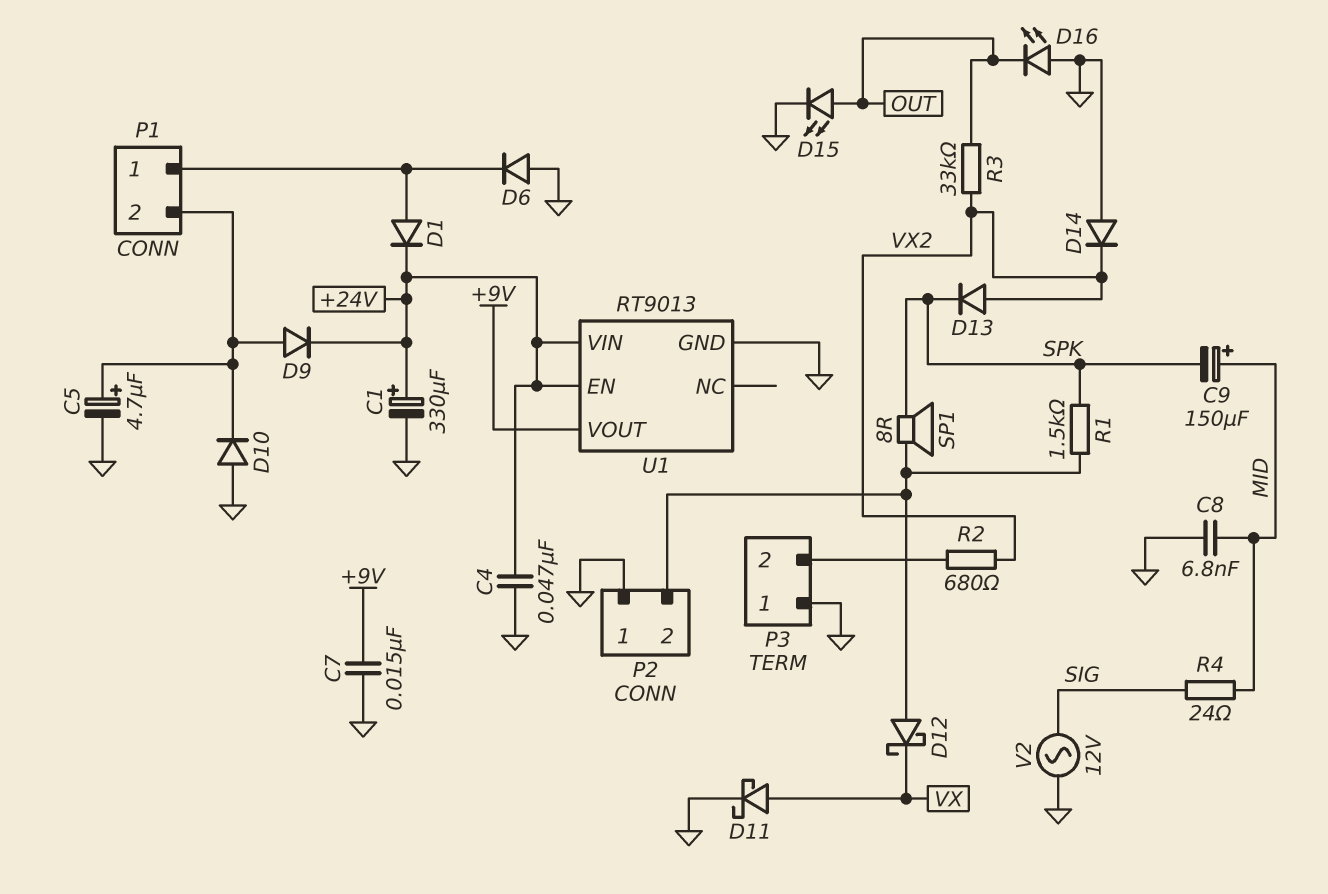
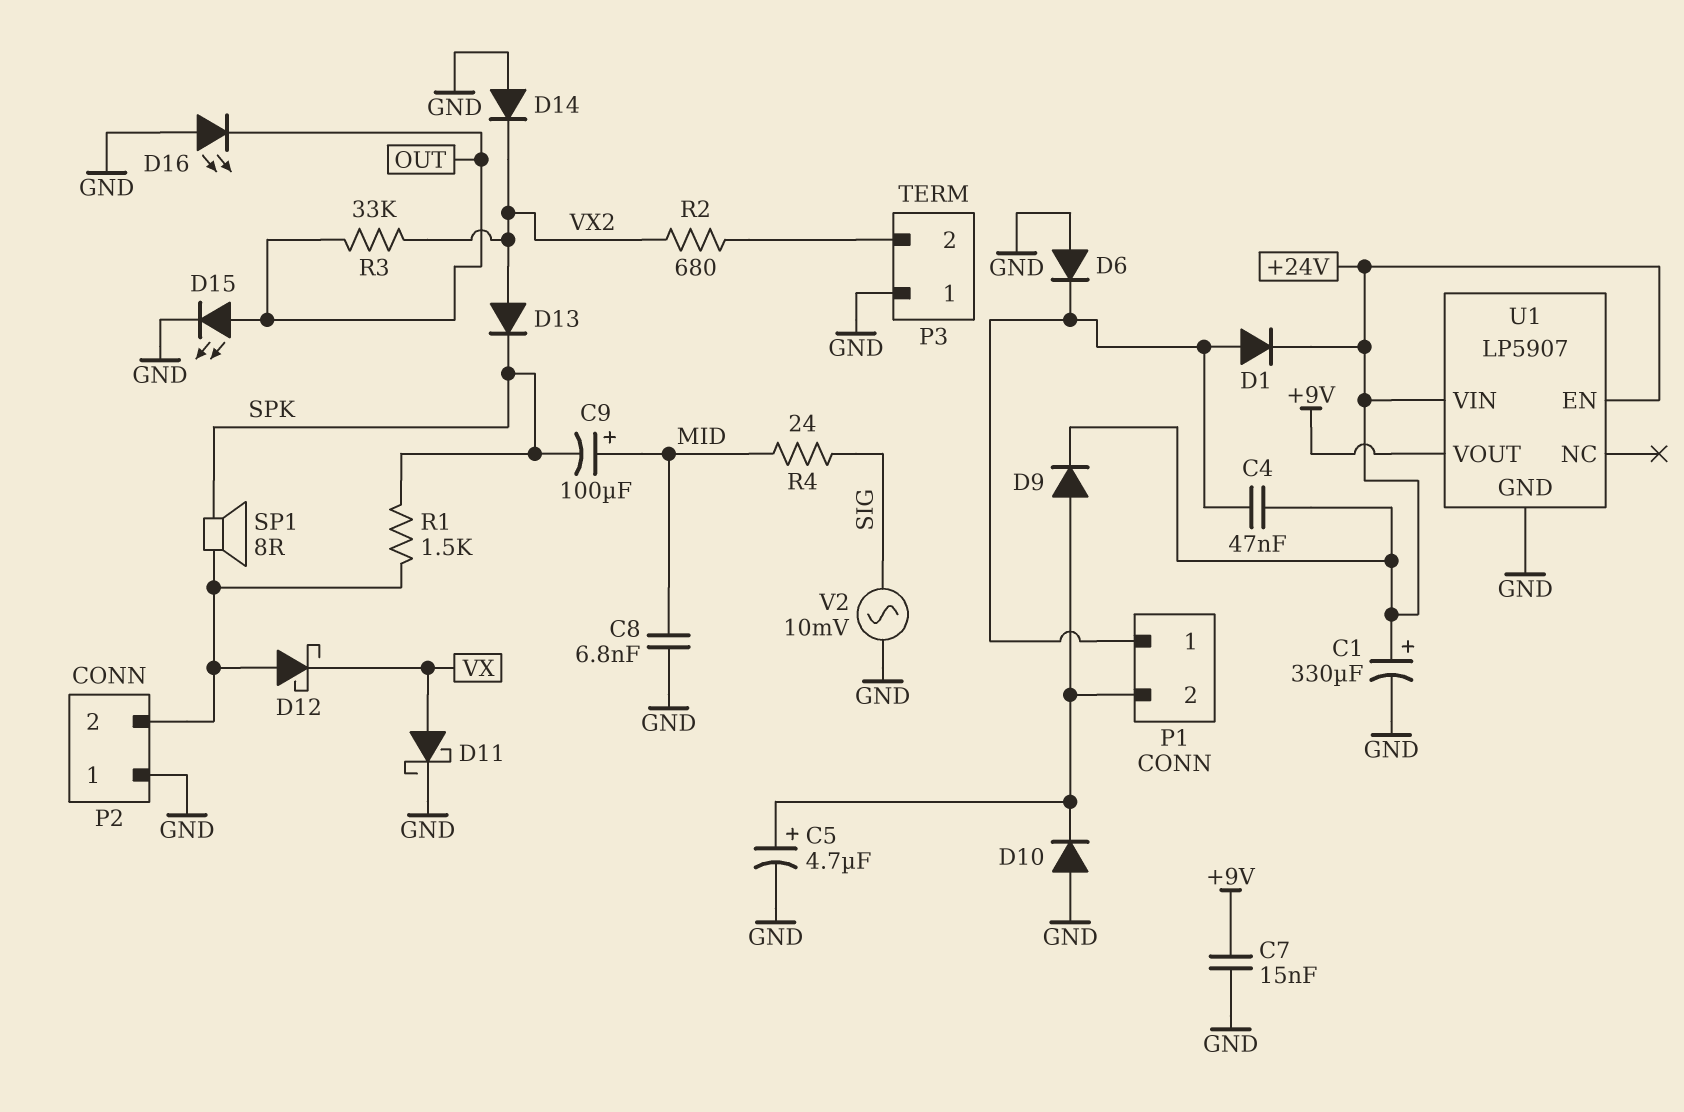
C4: 47nF (+24V, GND) -> 47nF (+24V, P1/1)
C9: 150uF (plus MID, minus SPK) -> 100uF (plus MID, minus SPK)
U1: RT9013 -> LP5907
V2: AC 12V (GND, SIG) -> AC 10mV (GND, SIG)

